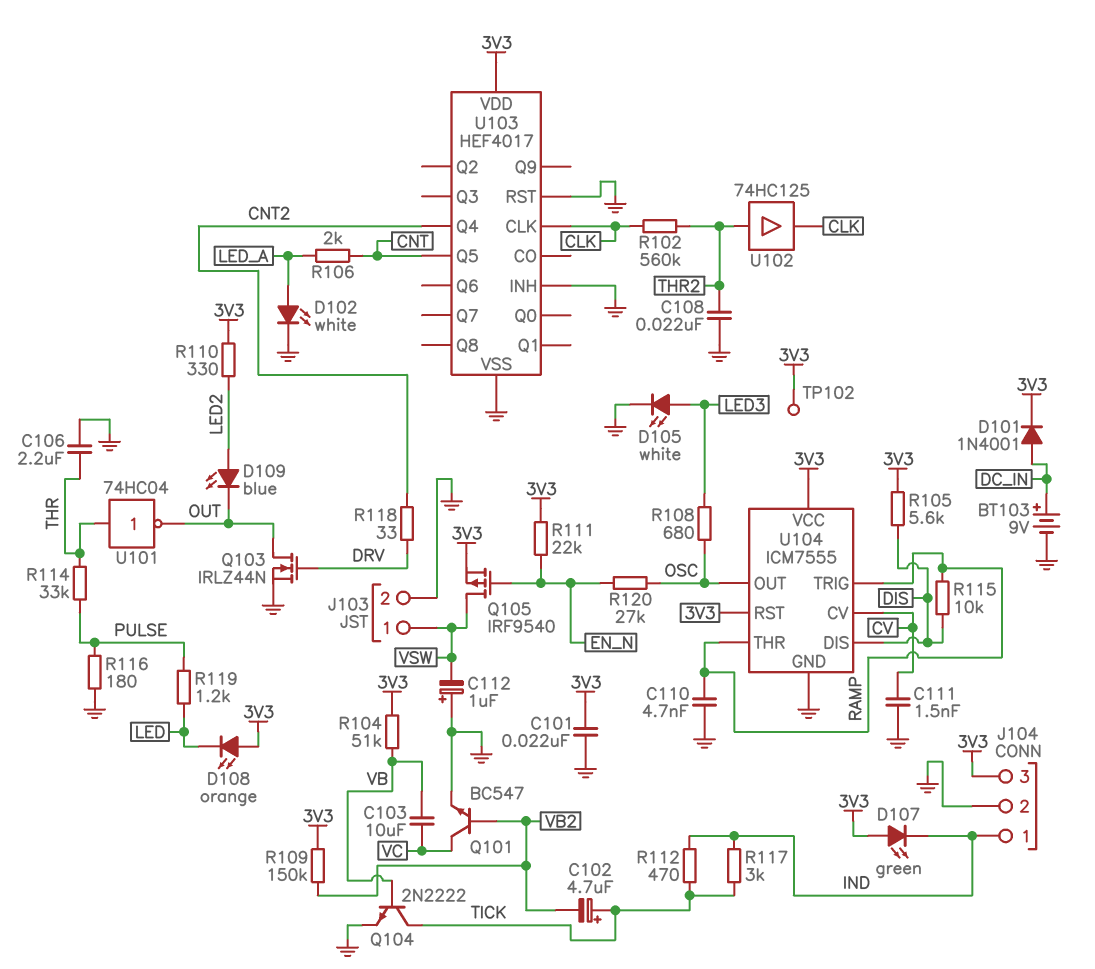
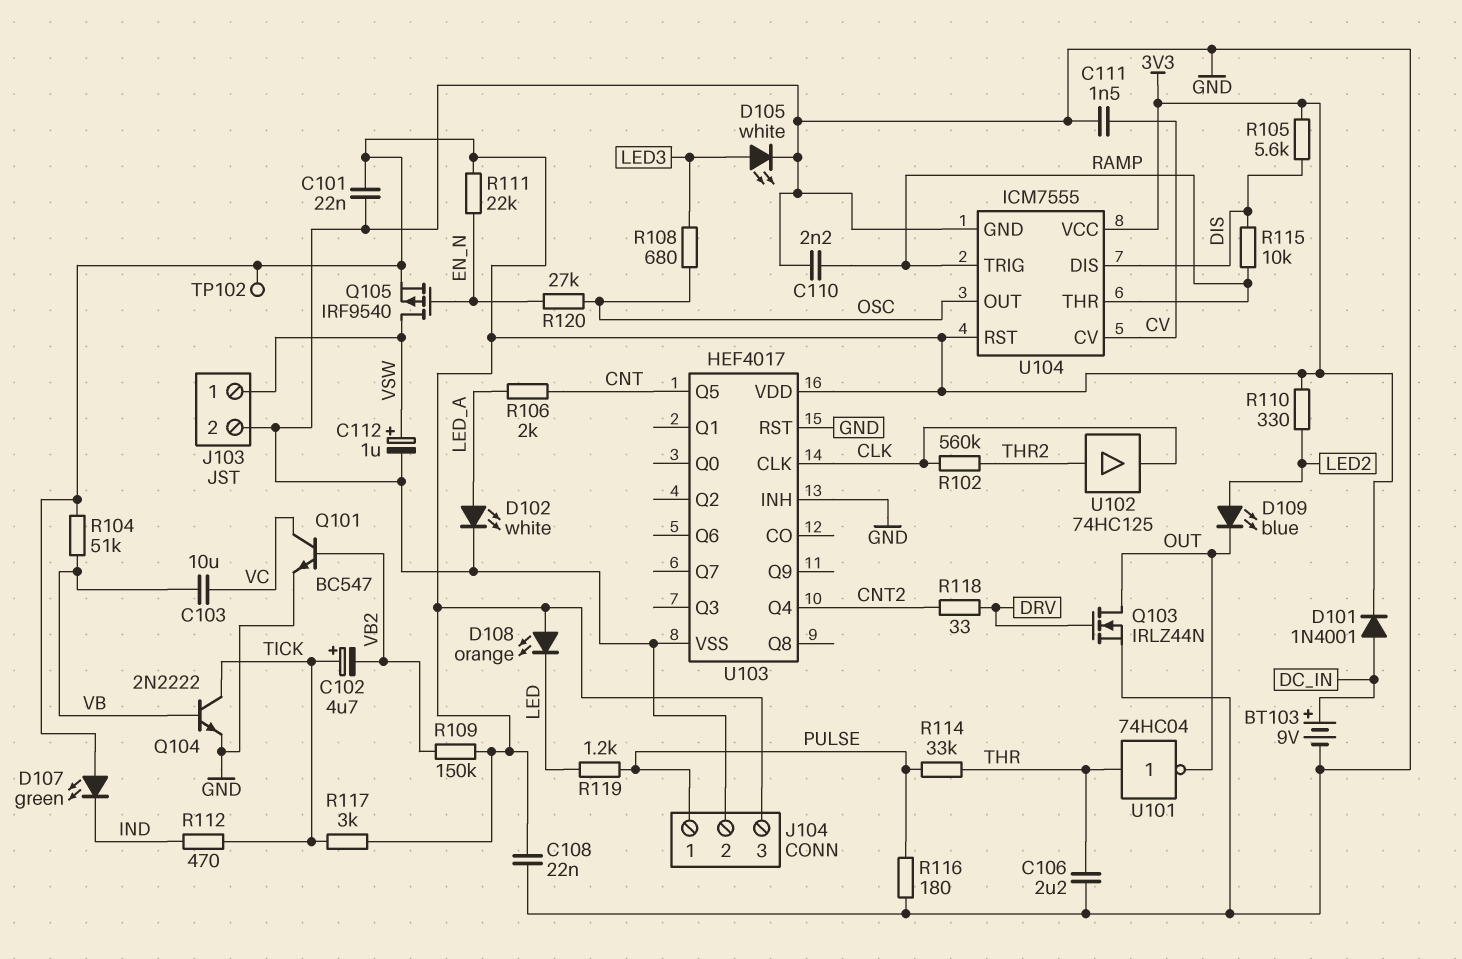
C108: 22nF (GND, THR2) -> 22nF (3V3, GND)
C110: 4.7nF (GND, RAMP) -> 2.2nF (GND, RAMP)
C112: 1uF (plus GND, minus VSW) -> 1uF (plus VSW, minus GND)
J104 pin 1: IND -> PULSE
R117: 3k (IND, TICK) -> 3k (3V3, TICK)

